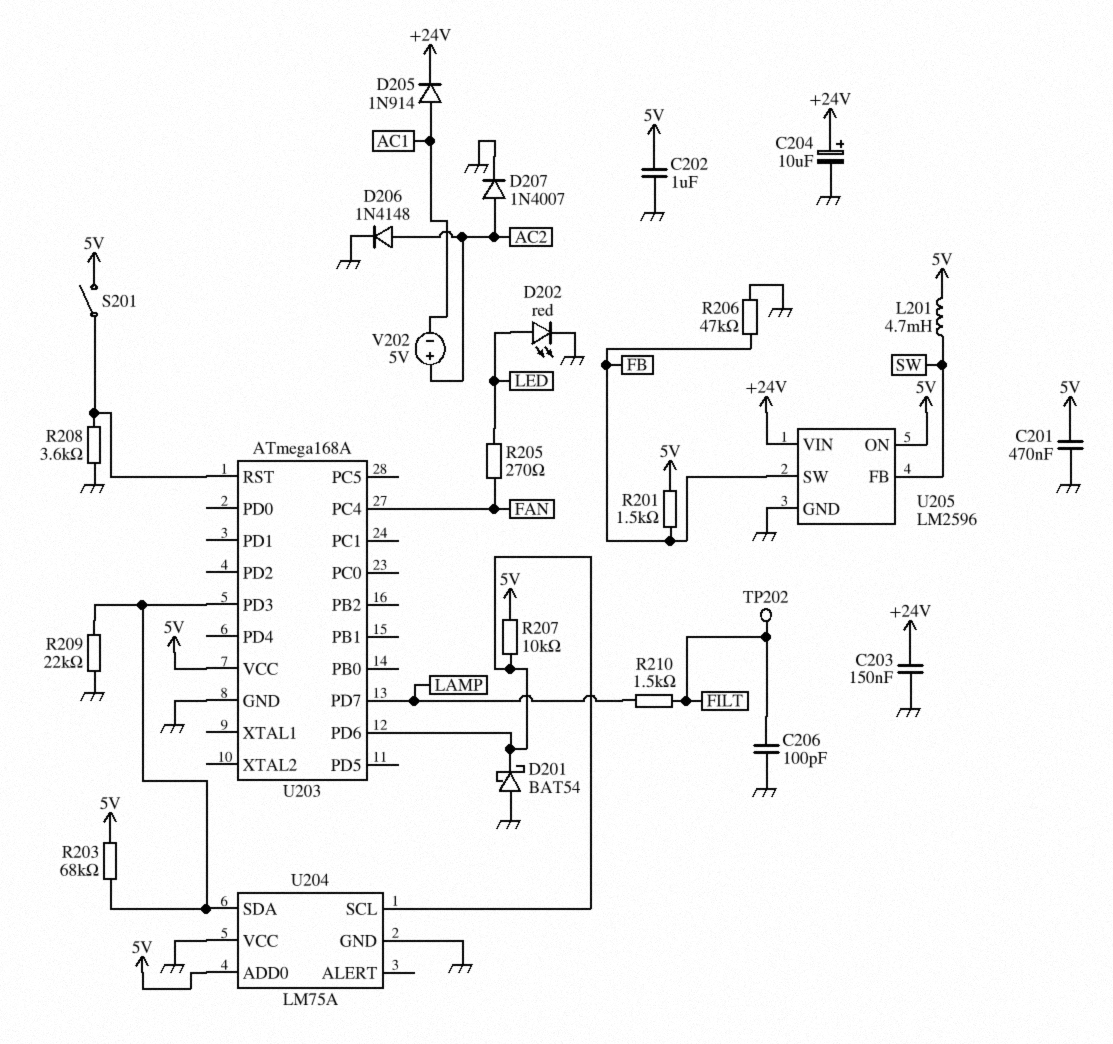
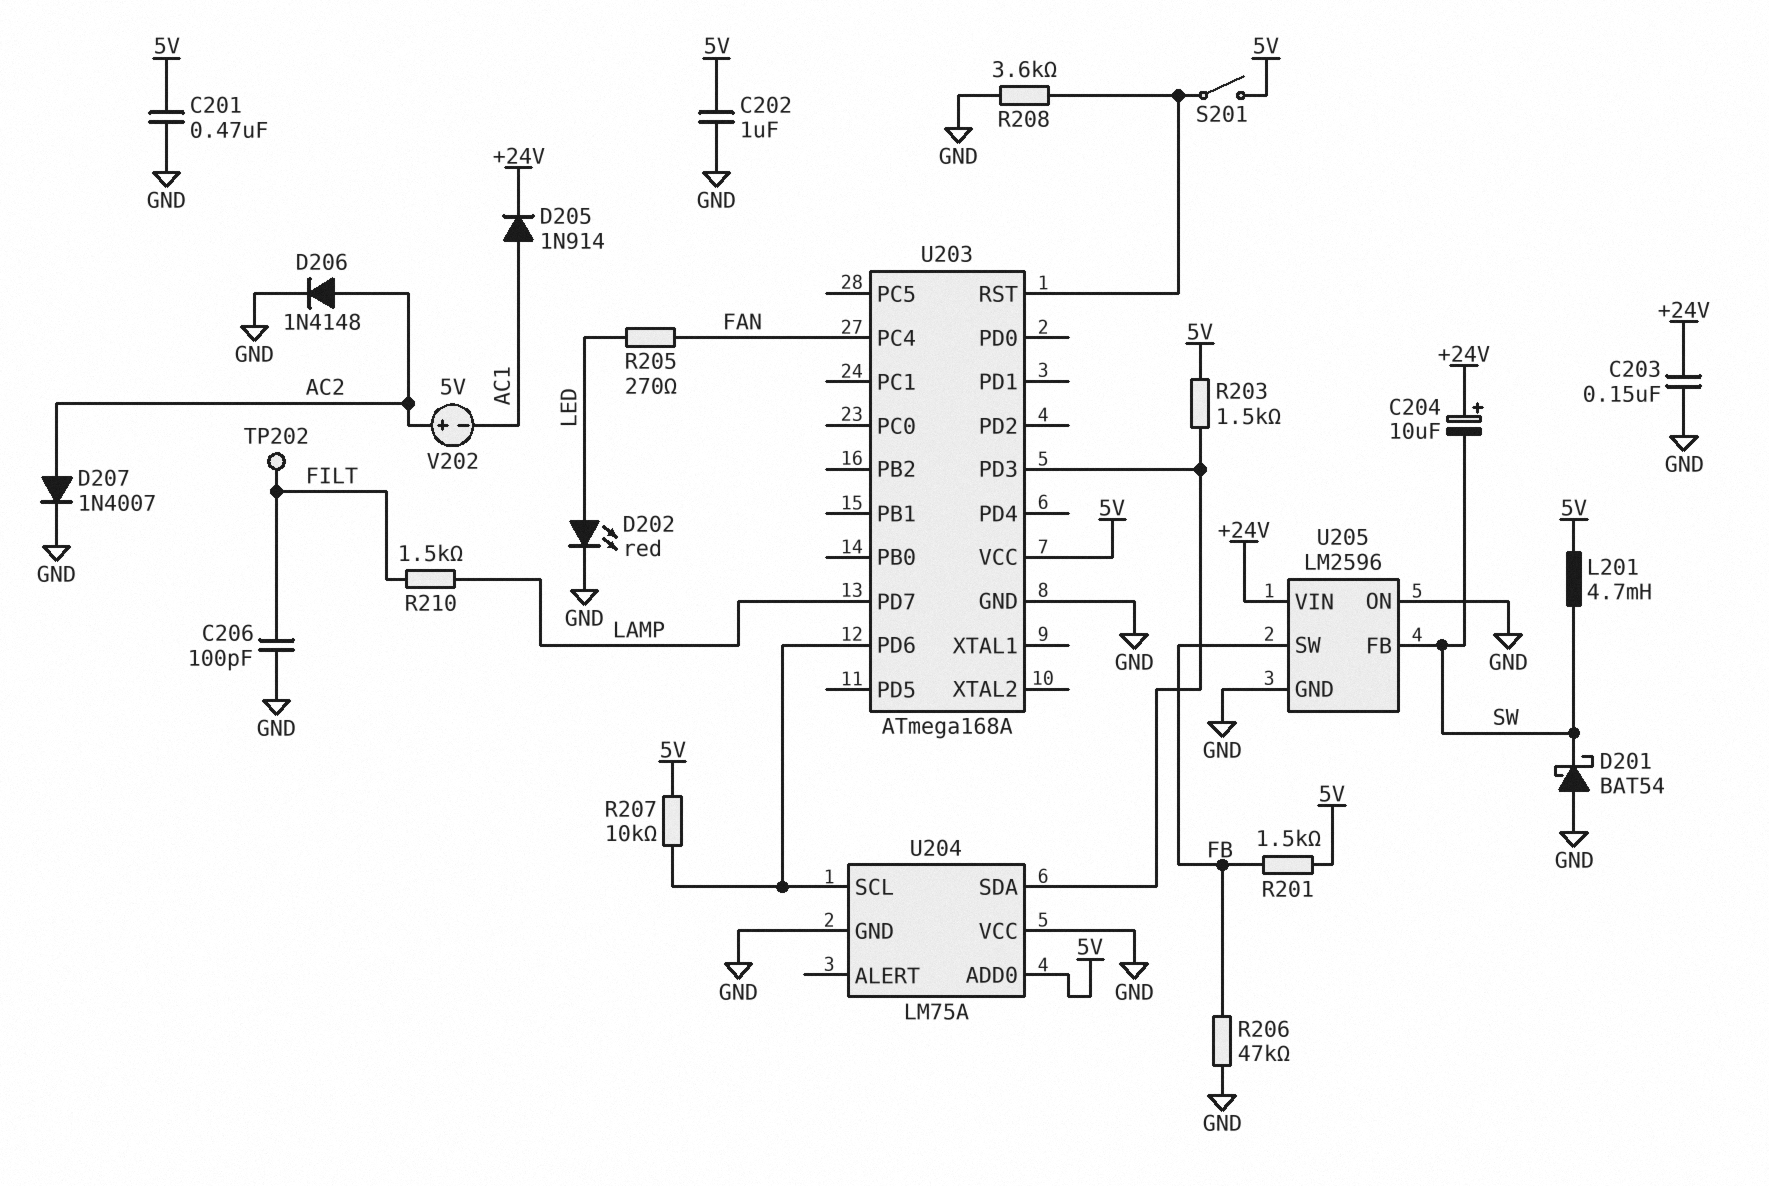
C204: 10uF (plus +24V, minus GND) -> 10uF (plus +24V, minus SW)
D201: schottky BAT54 (A GND, K U203/PD6) -> schottky BAT54 (A GND, K SW)
R203: 68k (5V, U203/PD3) -> 1.5k (5V, U203/PD3)
R209: 22k (GND, U203/PD3) -> none
U205 pin ON: 5V -> GND

